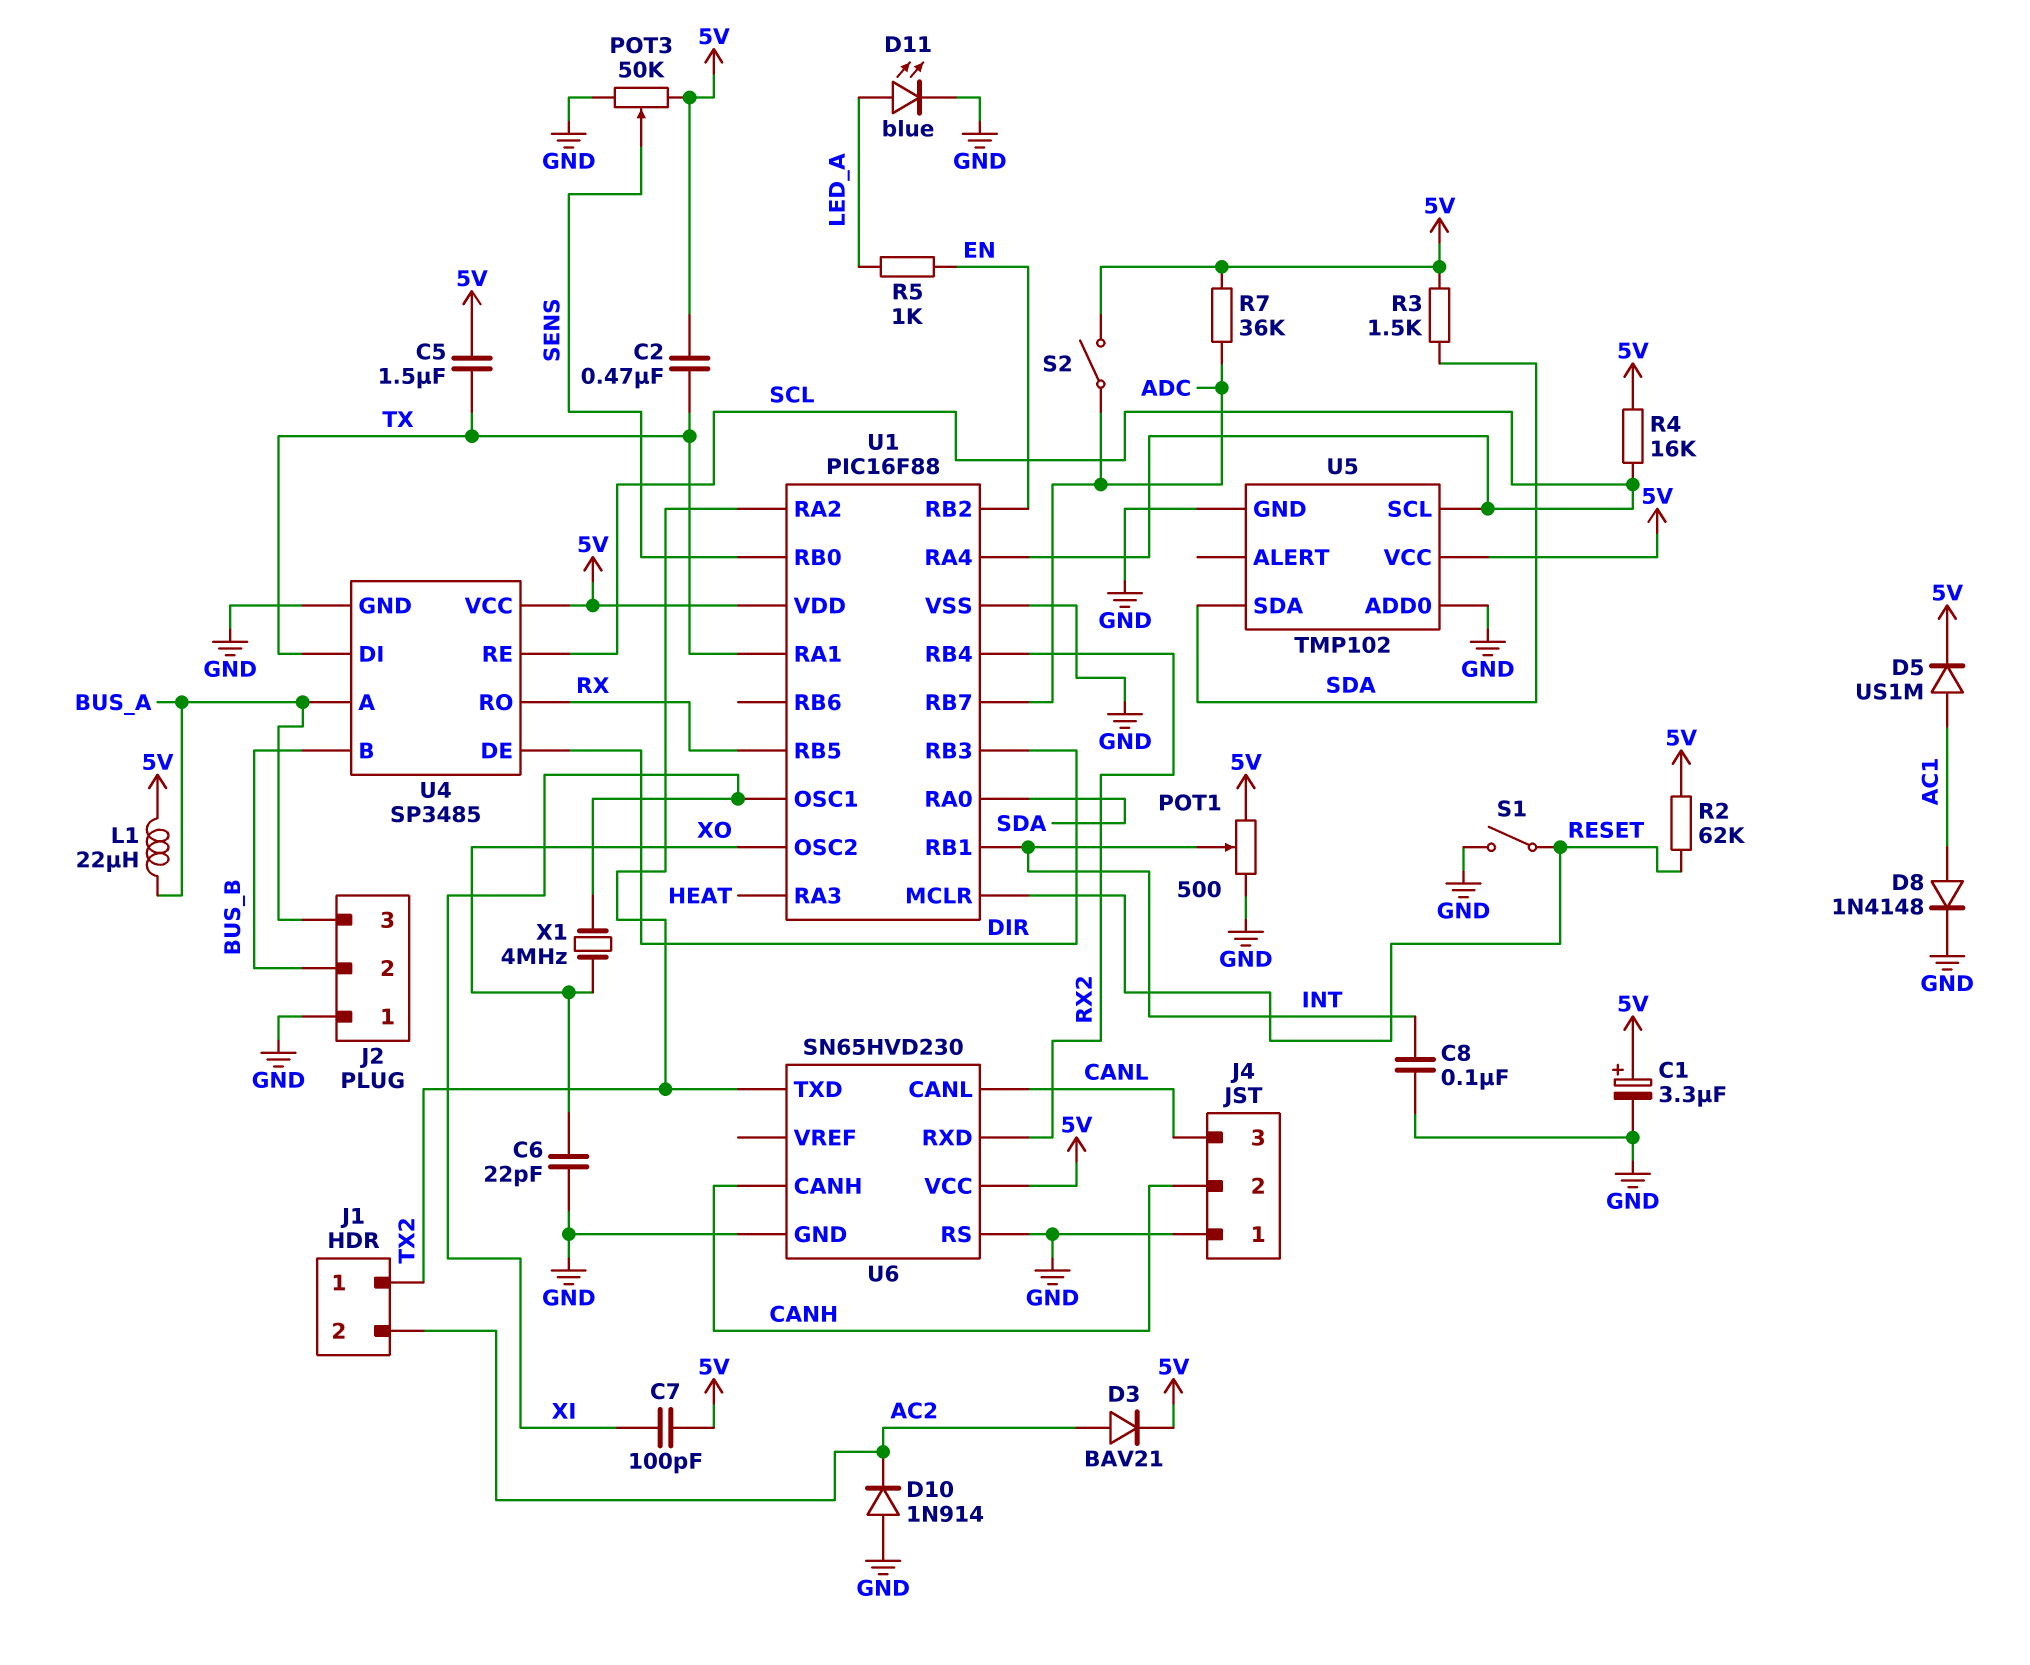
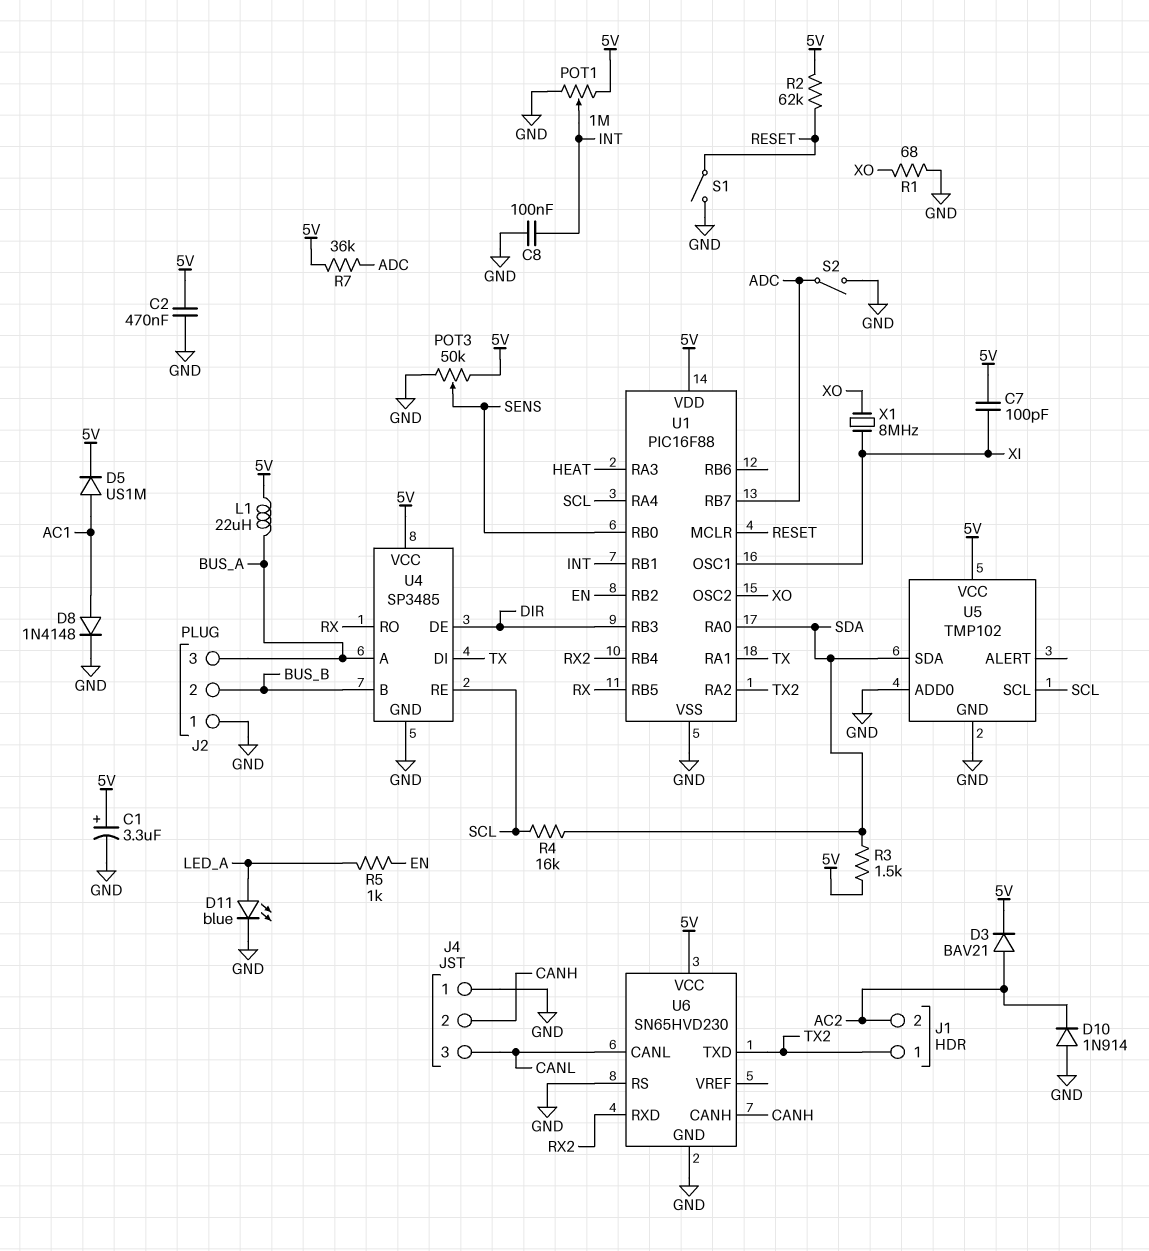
C2: 470nF (5V, TX) -> 470nF (5V, GND)
C5: 1.5uF (5V, TX) -> none
C6: 22pF (GND, XO) -> none
POT1: 500 (5V, GND, wiper INT) -> 1M (5V, GND, wiper INT)
R1: none -> 68 (GND, XO)
R4: 16k (5V, SCL) -> 16k (SCL, SDA)
S2: switch (5V, ADC) -> switch (ADC, GND)
X1: 4MHz (XI, XO) -> 8MHz (XI, XO)

